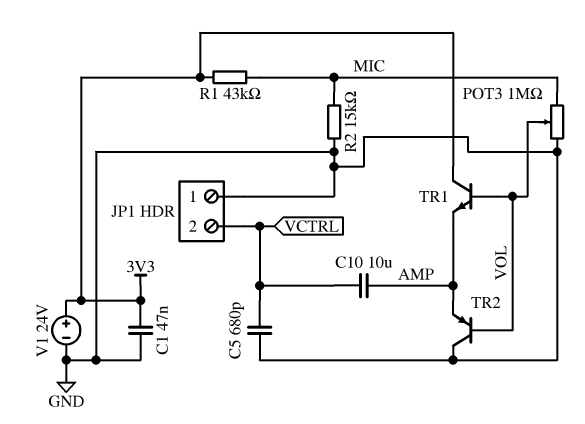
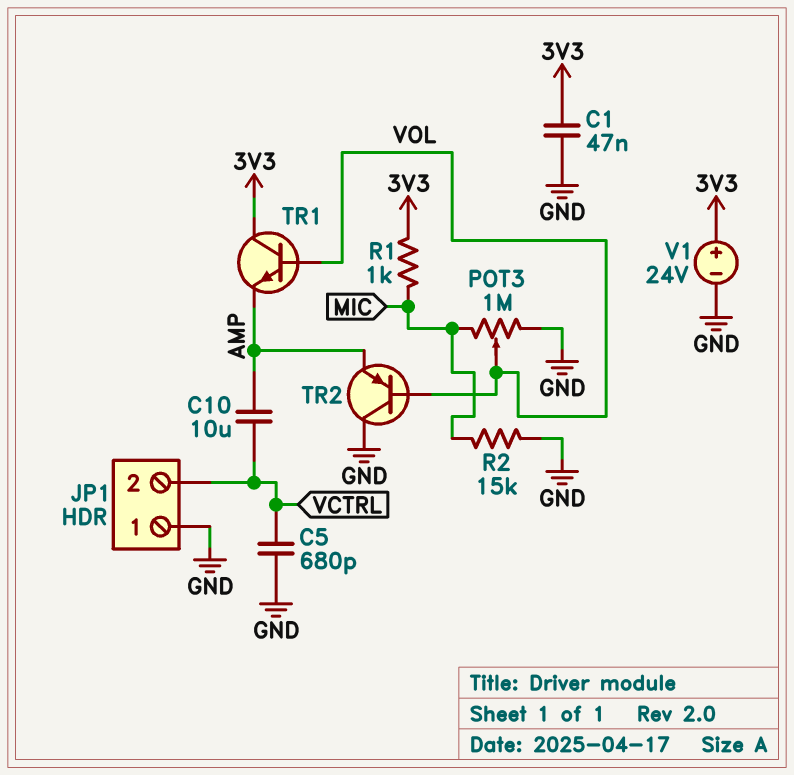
R1: 43k (3V3, MIC) -> 1k (3V3, MIC)

